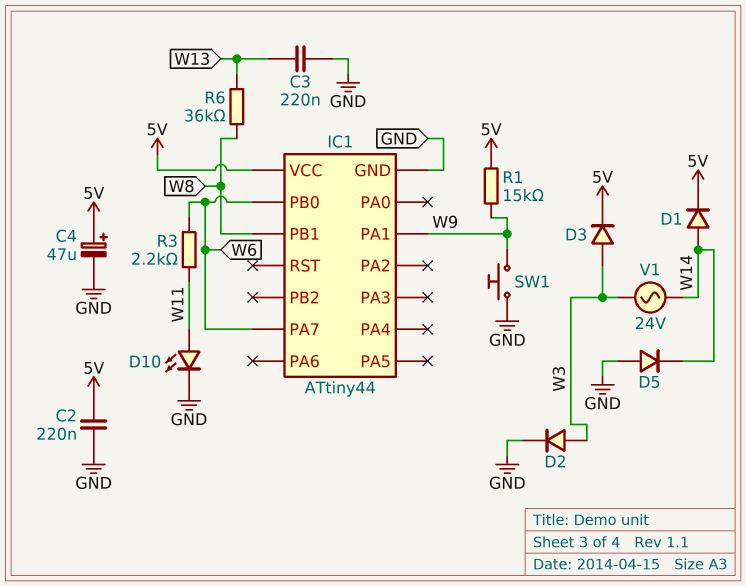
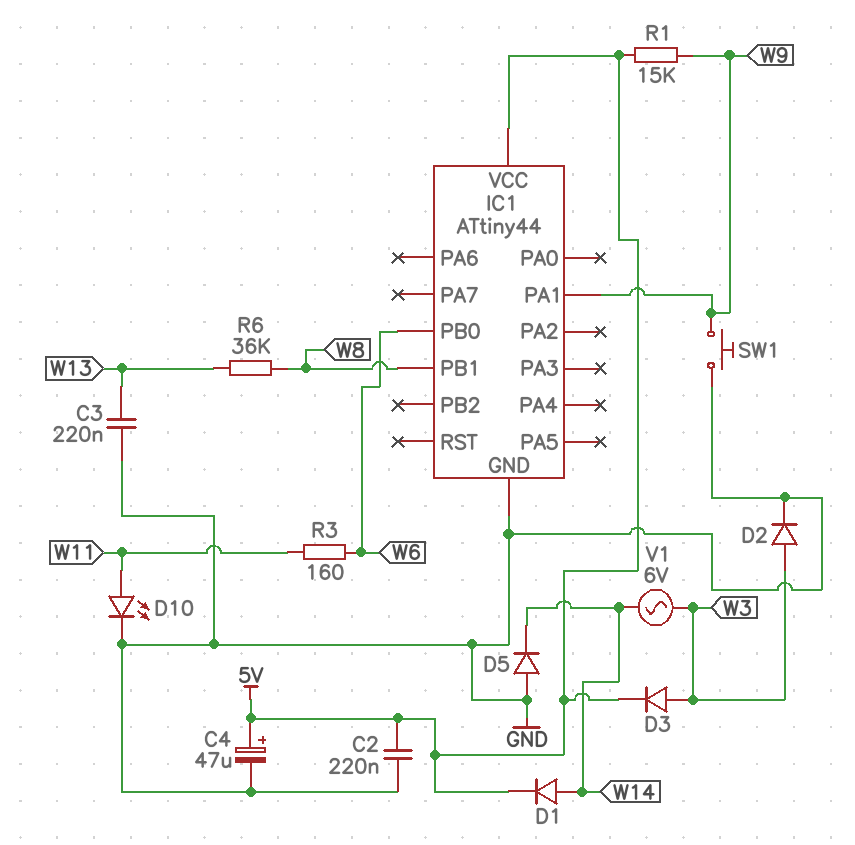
IC1 pin PA7: W6 -> none
R3: 2.2k (W6, W11) -> 160 (W6, W11)
V1: AC 24V (W3, W14) -> AC 6V (W3, W14)

